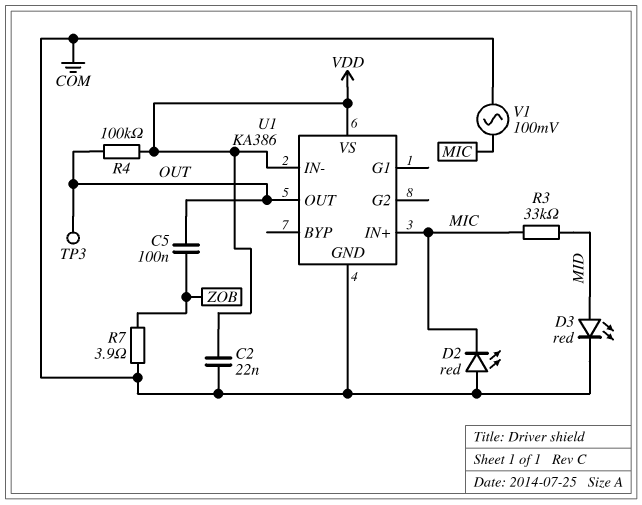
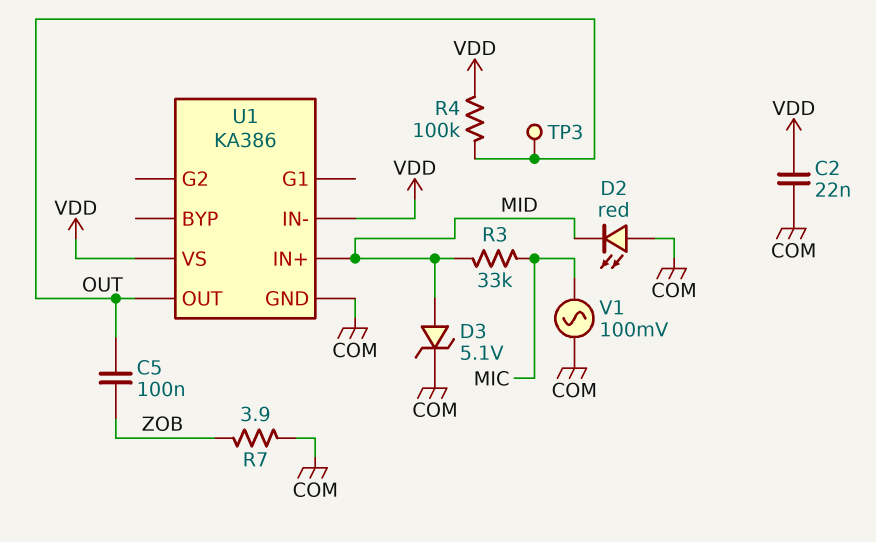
D2: LED red (A COM, K MIC) -> LED red (A COM, K MID)
D3: LED red (A MID, K COM) -> zener 5.1V (A MID, K COM)
U1 pin IN+: MIC -> MID

